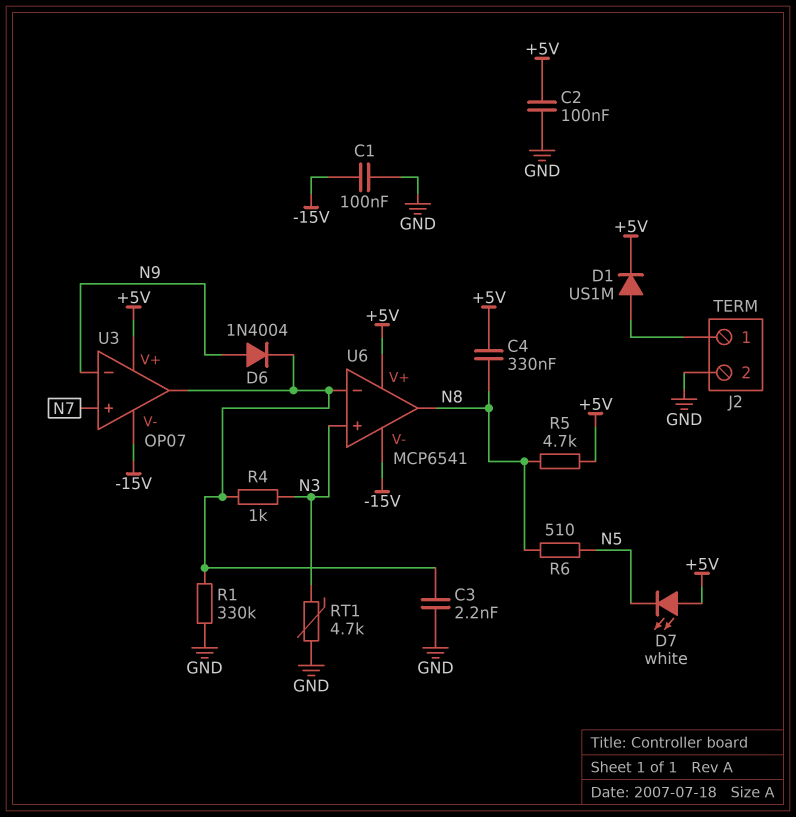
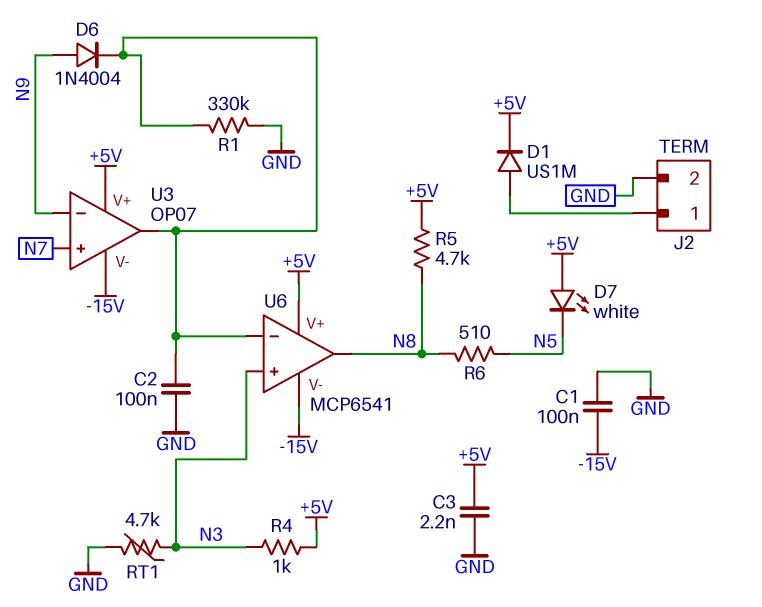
C2: 100nF (+5V, GND) -> 100nF (GND, U3/out)
C3: 2.2nF (GND, U3/out) -> 2.2nF (+5V, GND)
C4: 330nF (+5V, N8) -> none
R4: 1k (N3, U3/out) -> 1k (+5V, N3)

